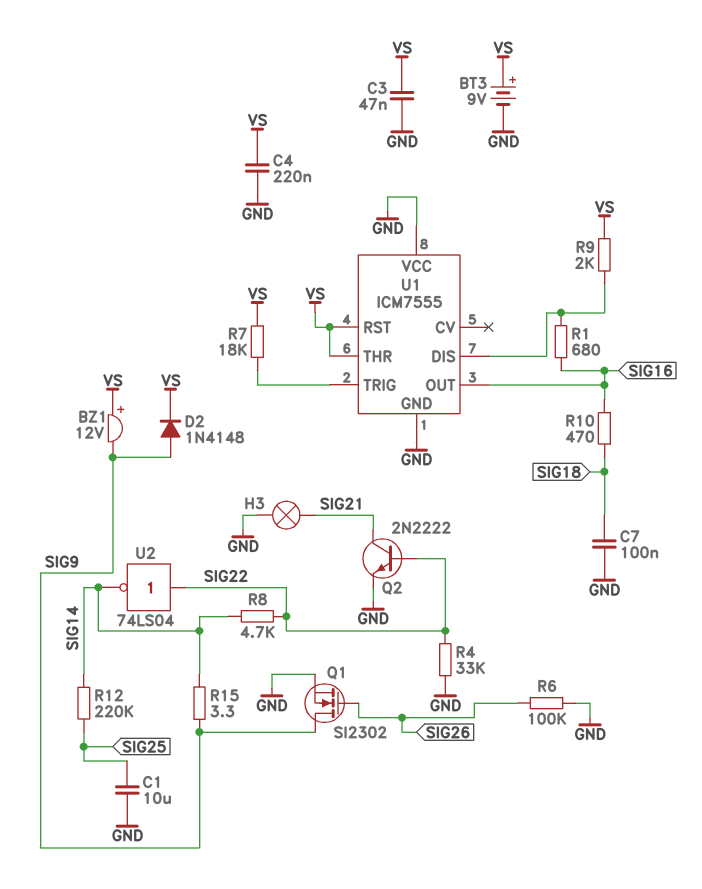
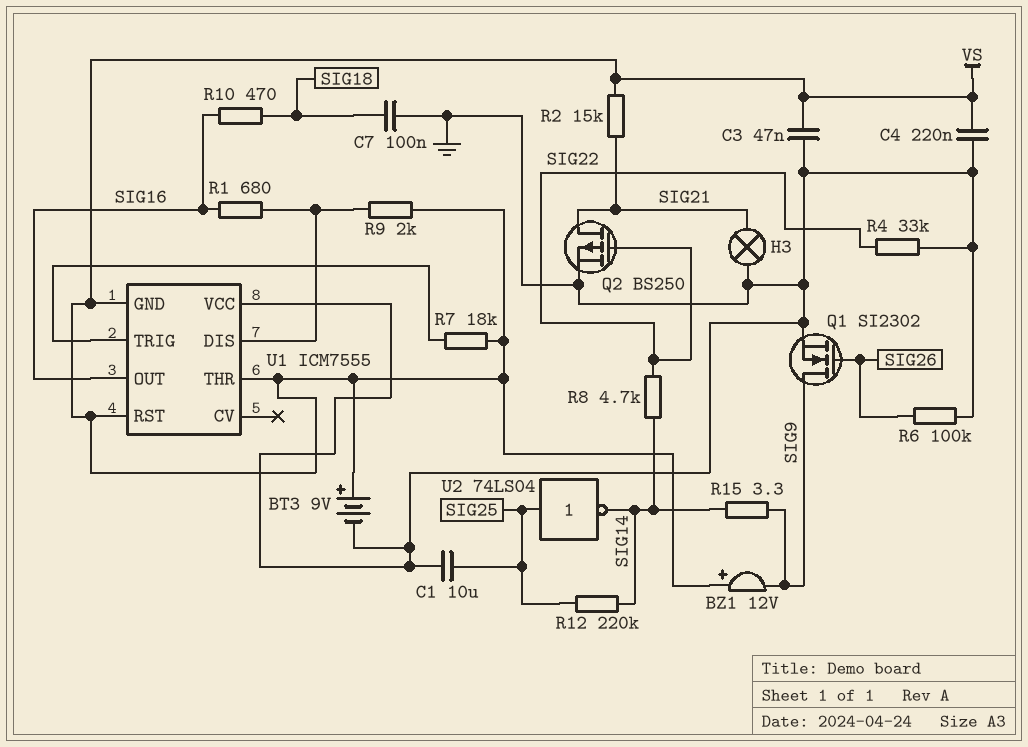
D2: diode 1N4148 (A SIG9, K VS) -> none
Q2: NPN 2N2222 (B SIG22, C SIG21, E GND) -> PMOS BS250 (G SIG22, D SIG21, S GND)
R2: none -> 15k (SIG21, VS)
U1 pin GND: GND -> VS
U2: NOT 74LS04 (in SIG22, out SIG14) -> NOT 74LS04 (in SIG25, out SIG14)

